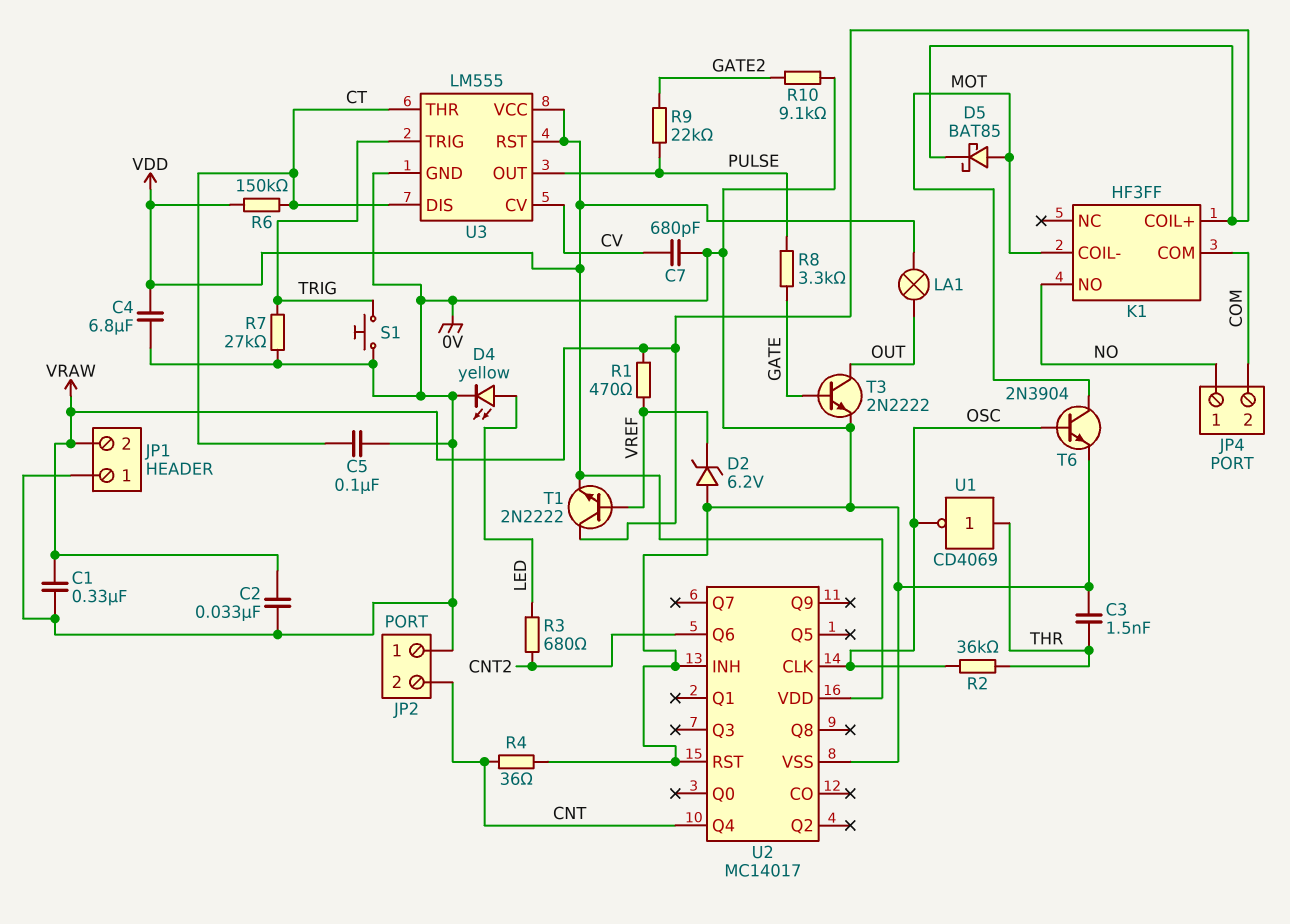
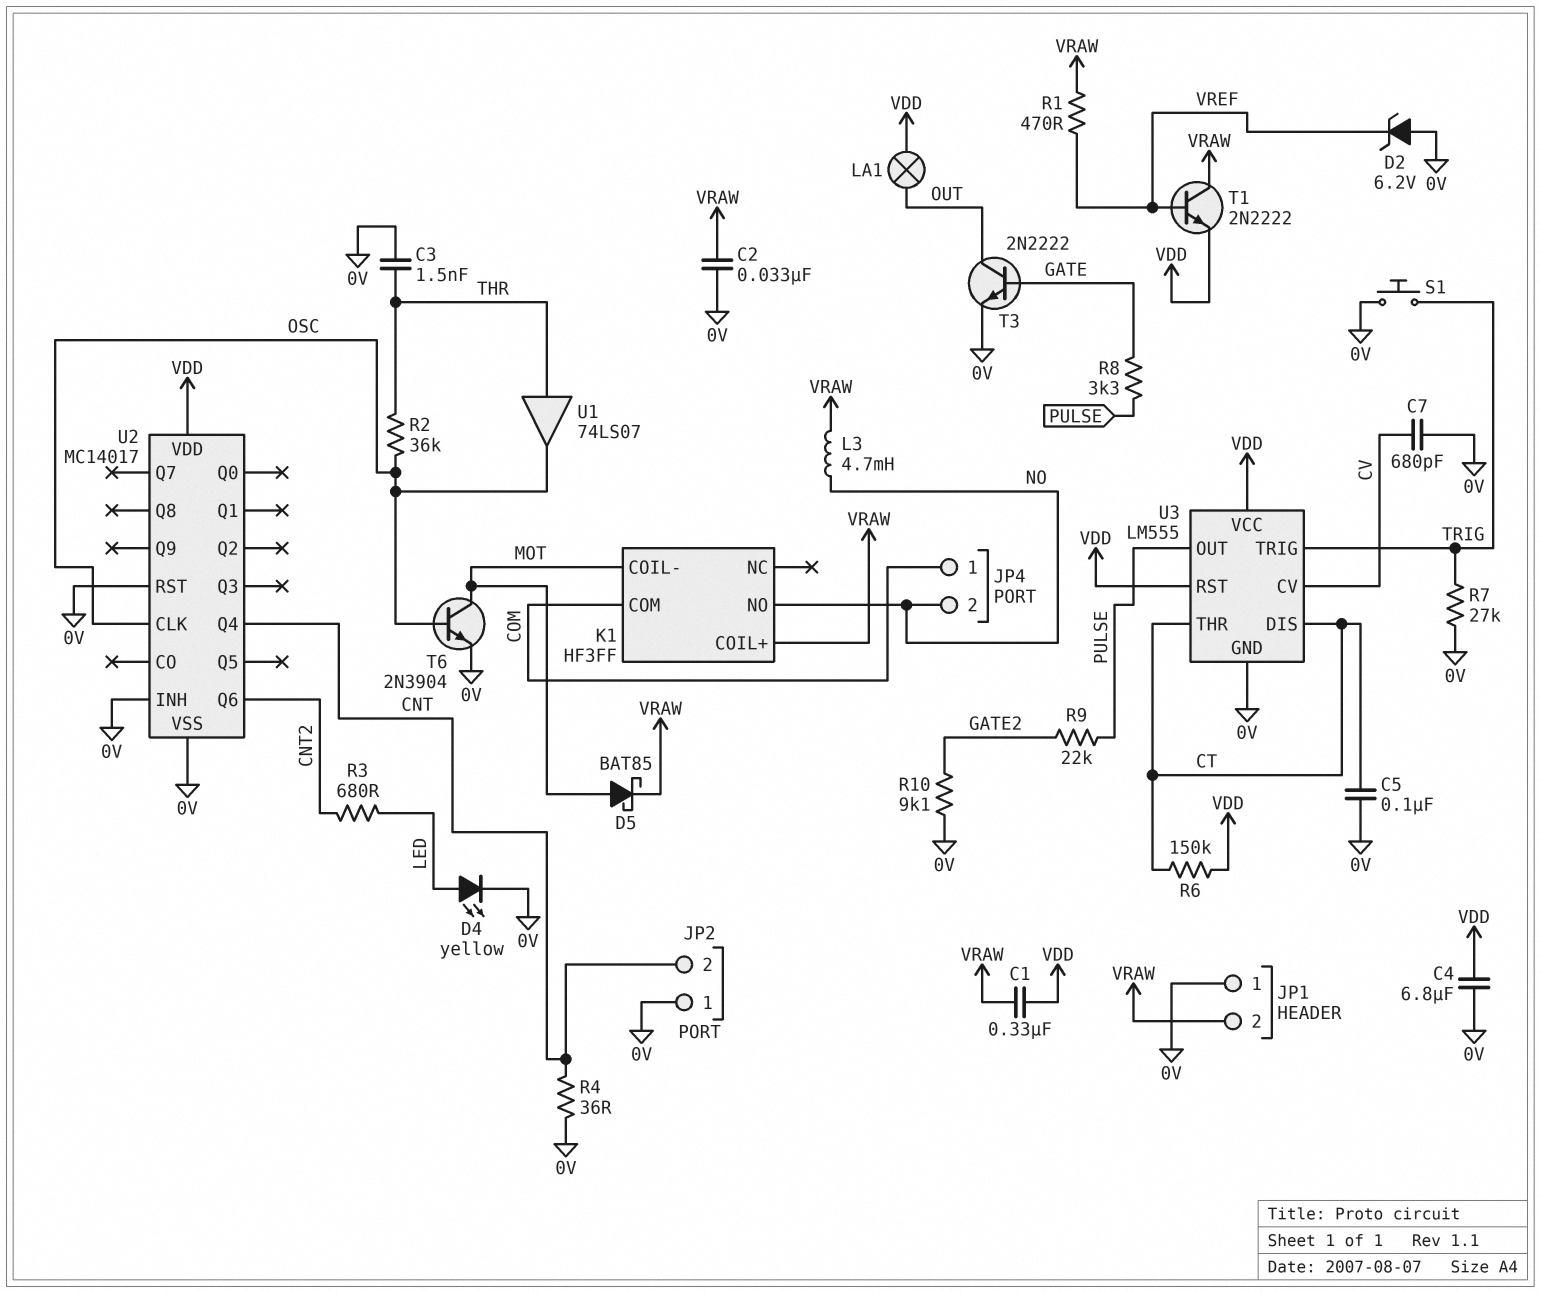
C1: 330nF (0V, VRAW) -> 330nF (VDD, VRAW)
JP4 pin 1: NO -> COM
JP4 pin 2: COM -> NO
L3: none -> 4.7mH (NO, VRAW)
U1: NOT CD4069 (in THR, out OSC) -> buffer 74LS07 (in THR, out OSC)

